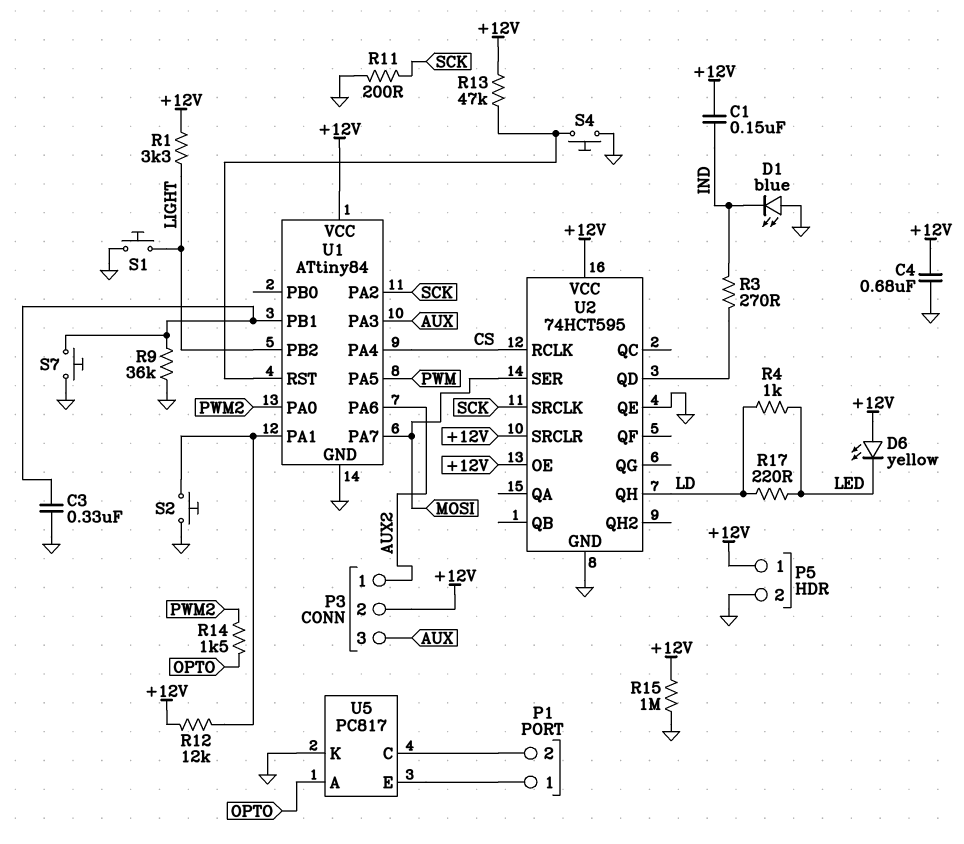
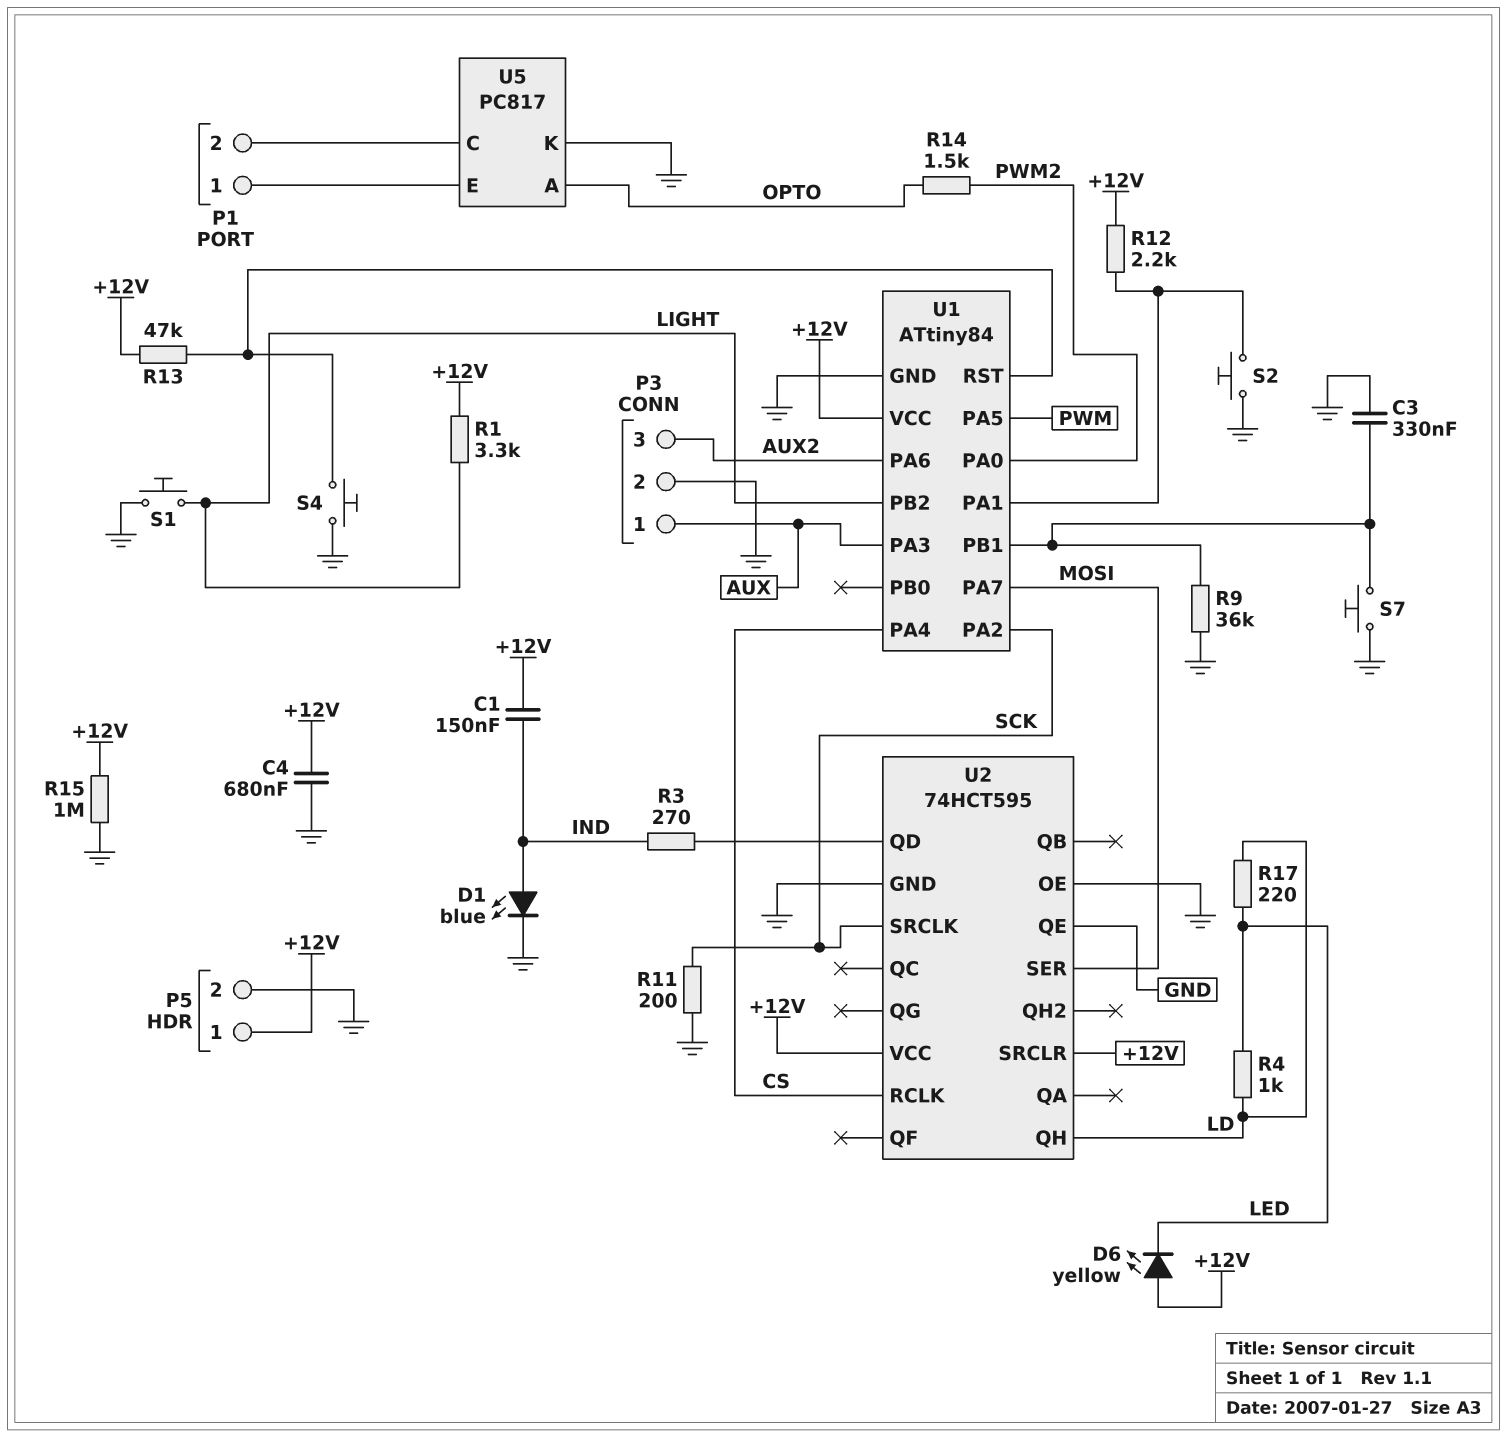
D1: LED blue (A GND, K IND) -> LED blue (A IND, K GND)
P3 pin 1: AUX2 -> AUX
P3 pin 2: +12V -> GND
P3 pin 3: AUX -> AUX2
R12: 12k (+12V, U1/PA1) -> 2.2k (+12V, U1/PA1)
U2 pin OE: +12V -> GND

